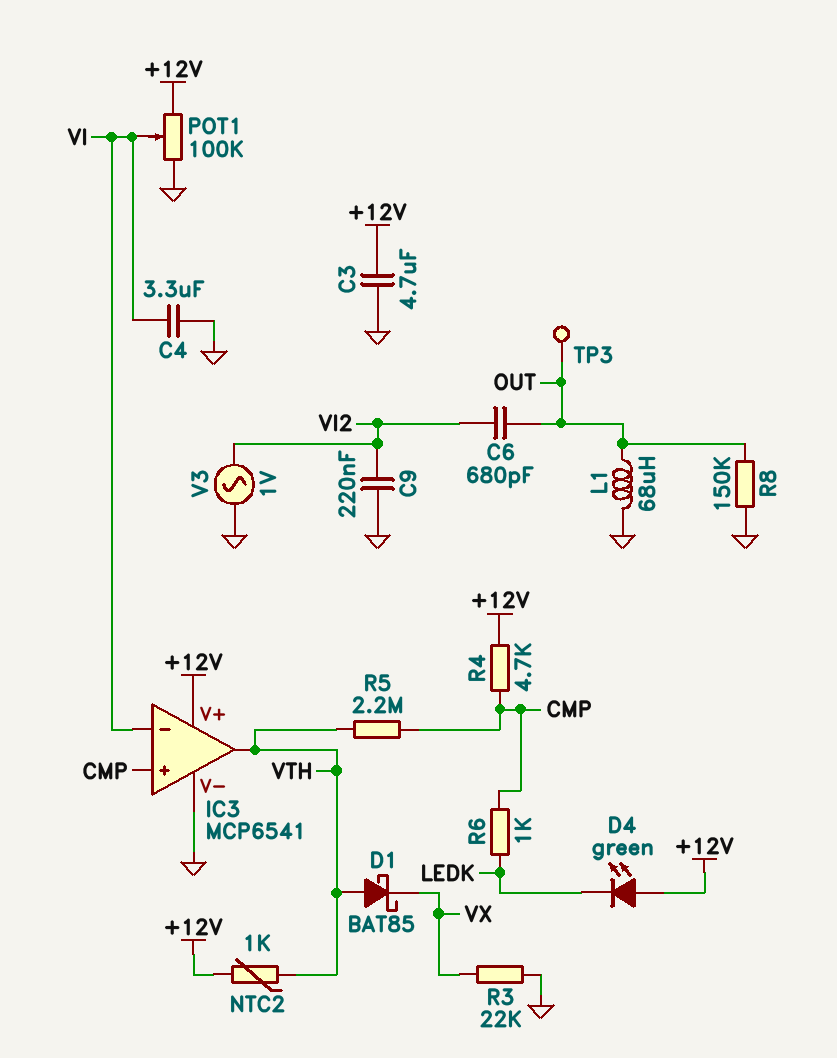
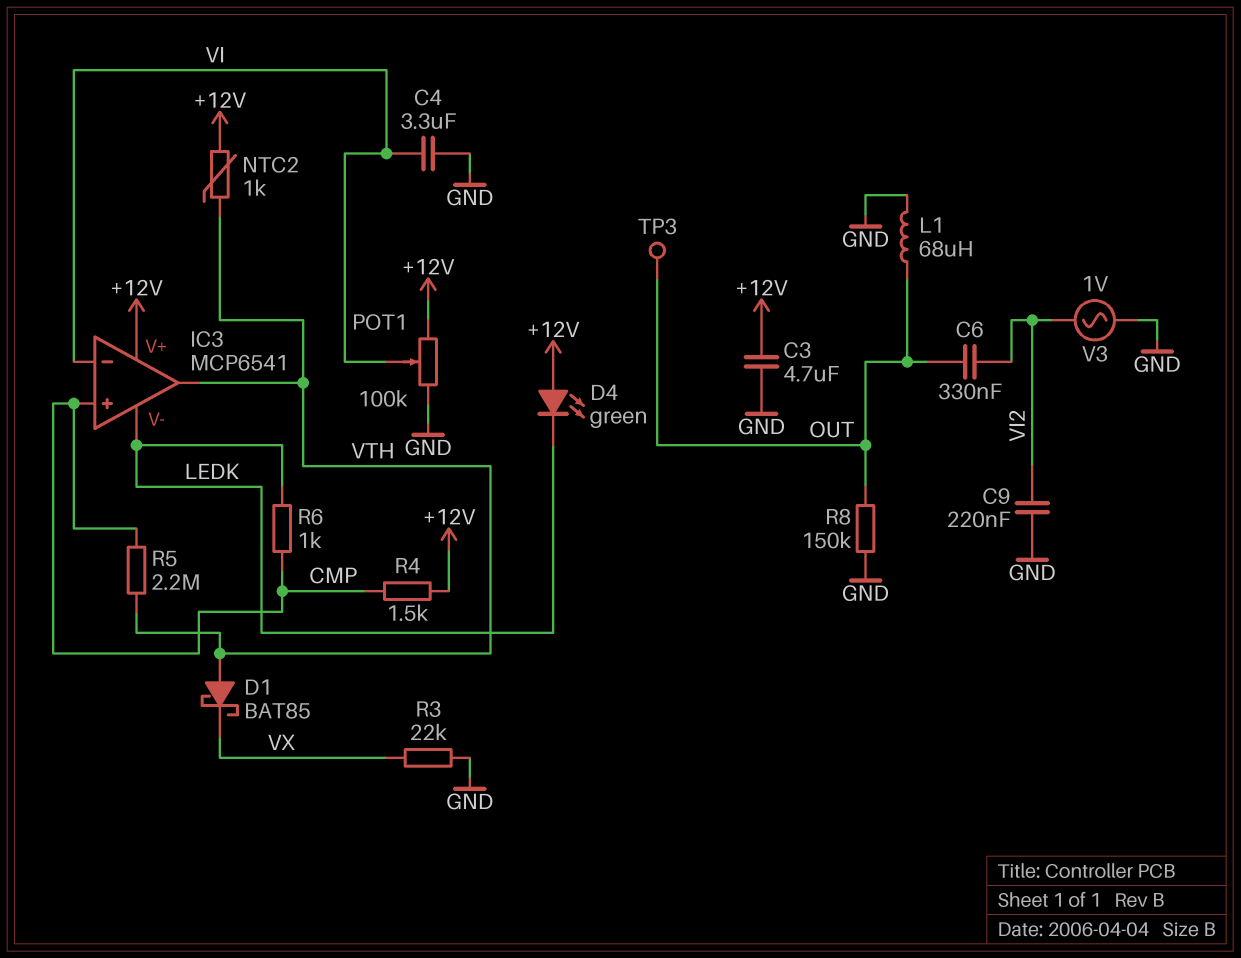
C6: 680pF (OUT, VI2) -> 330nF (OUT, VI2)
IC3 pin V-: GND -> LEDK
R4: 4.7k (+12V, CMP) -> 1.5k (+12V, CMP)

